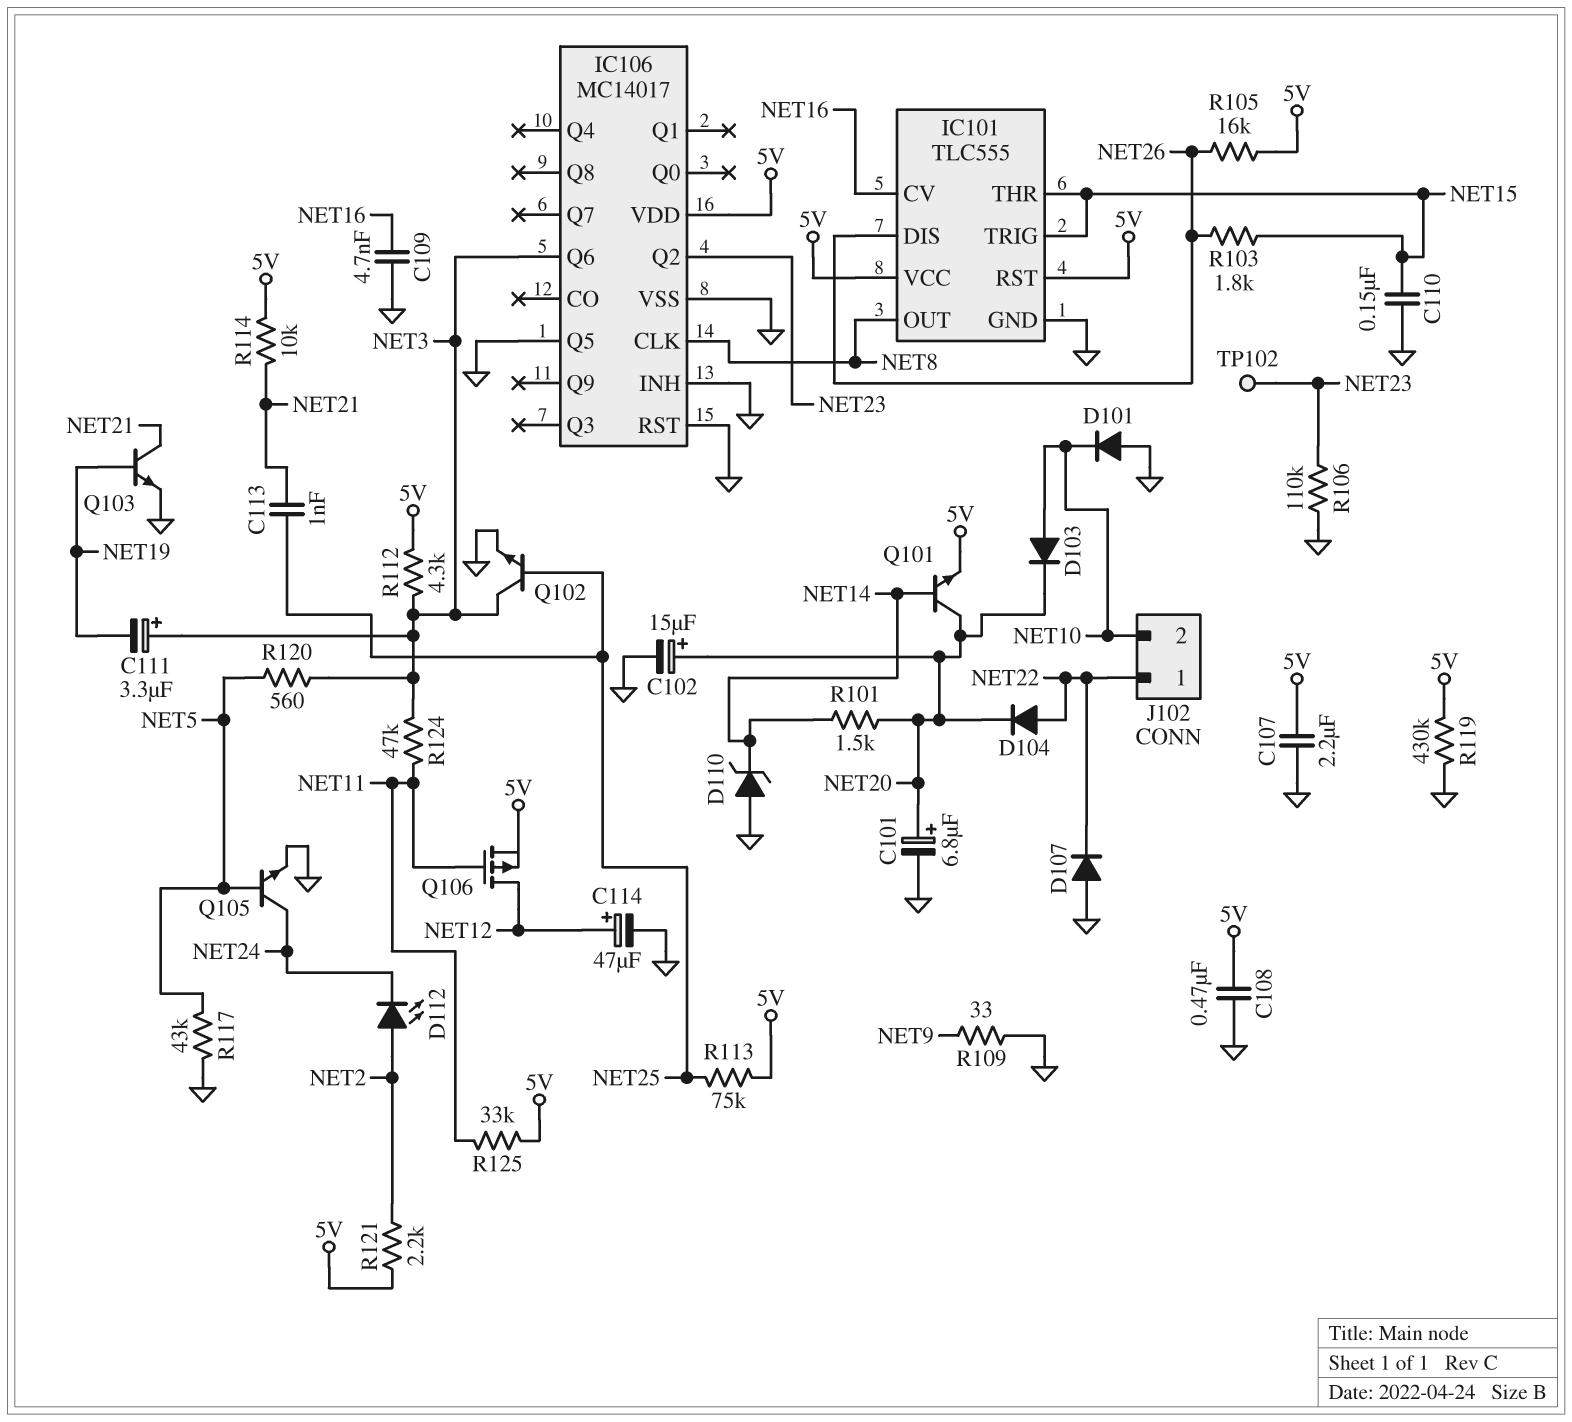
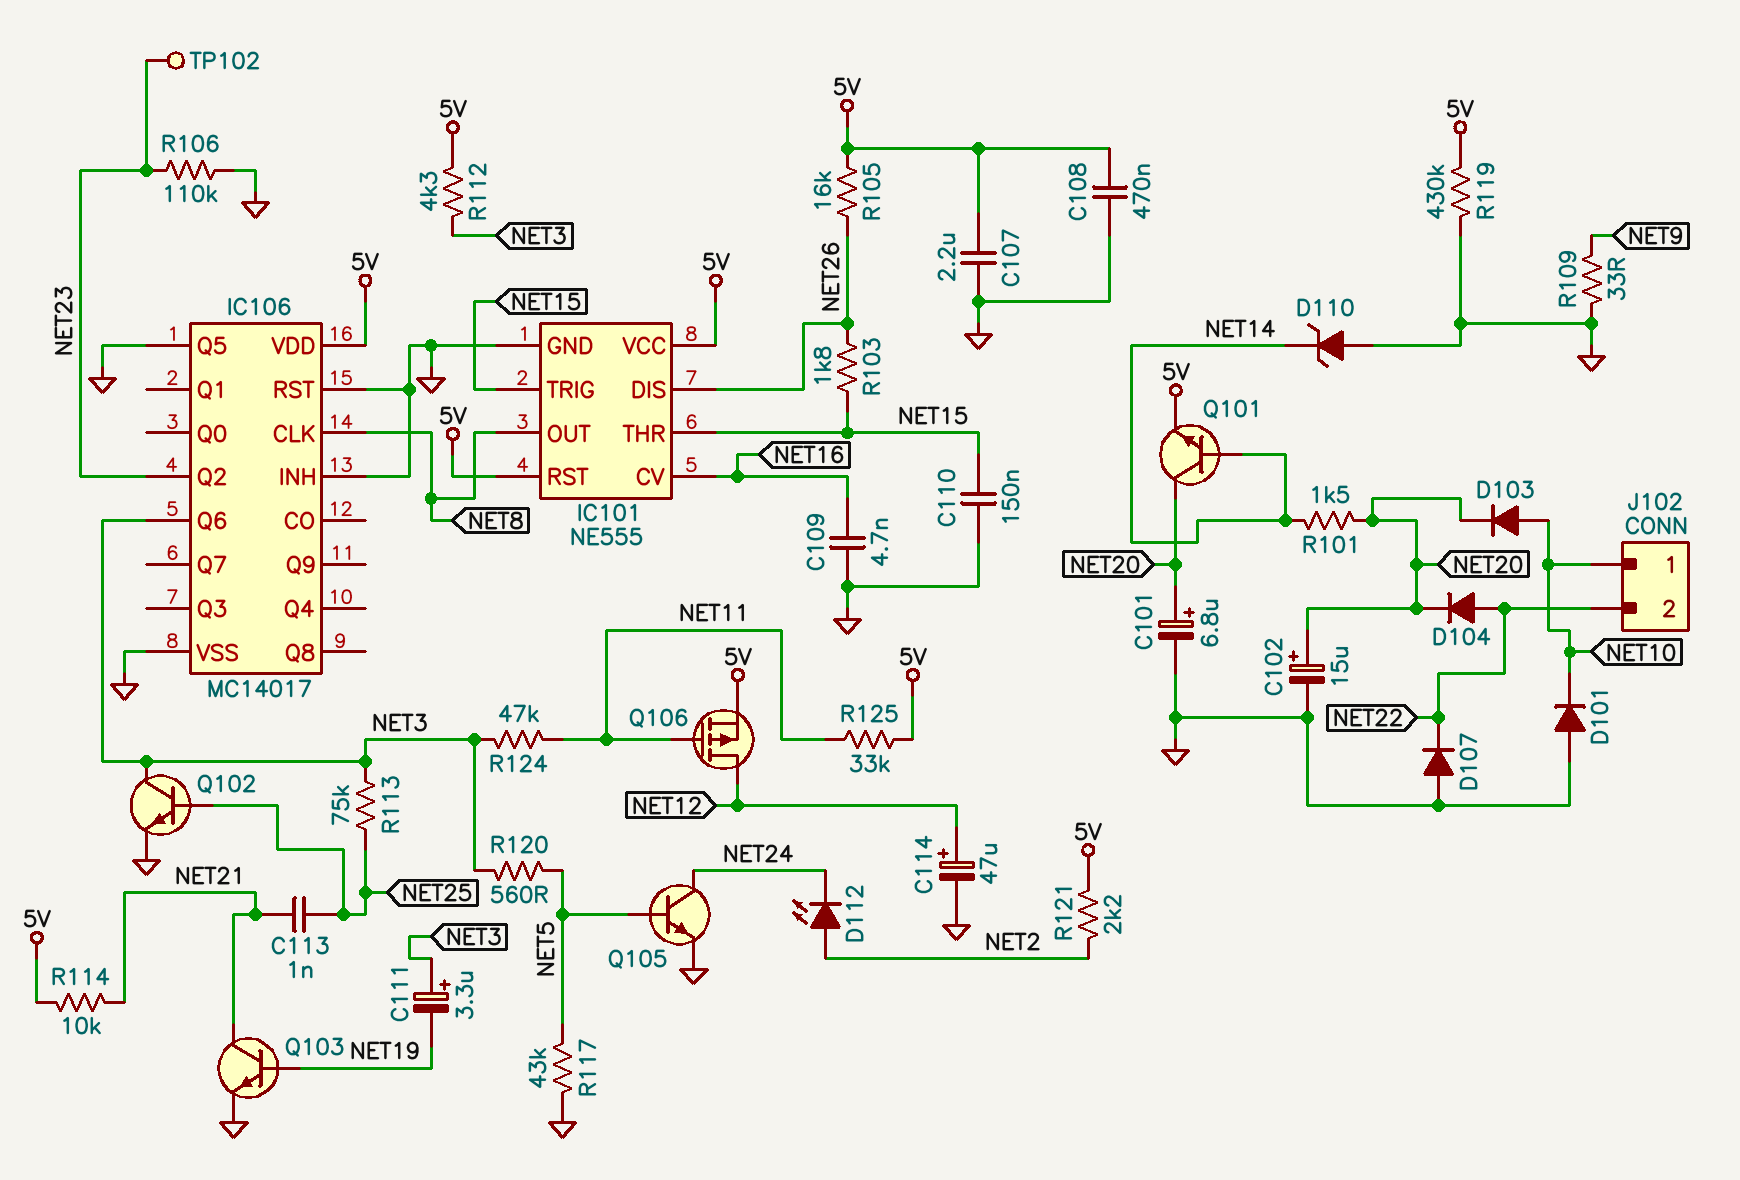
IC101: TLC555 -> NE555
J102 pin 1: NET22 -> NET10
J102 pin 2: NET10 -> NET22
R113: 75k (5V, NET25) -> 75k (NET3, NET25)

